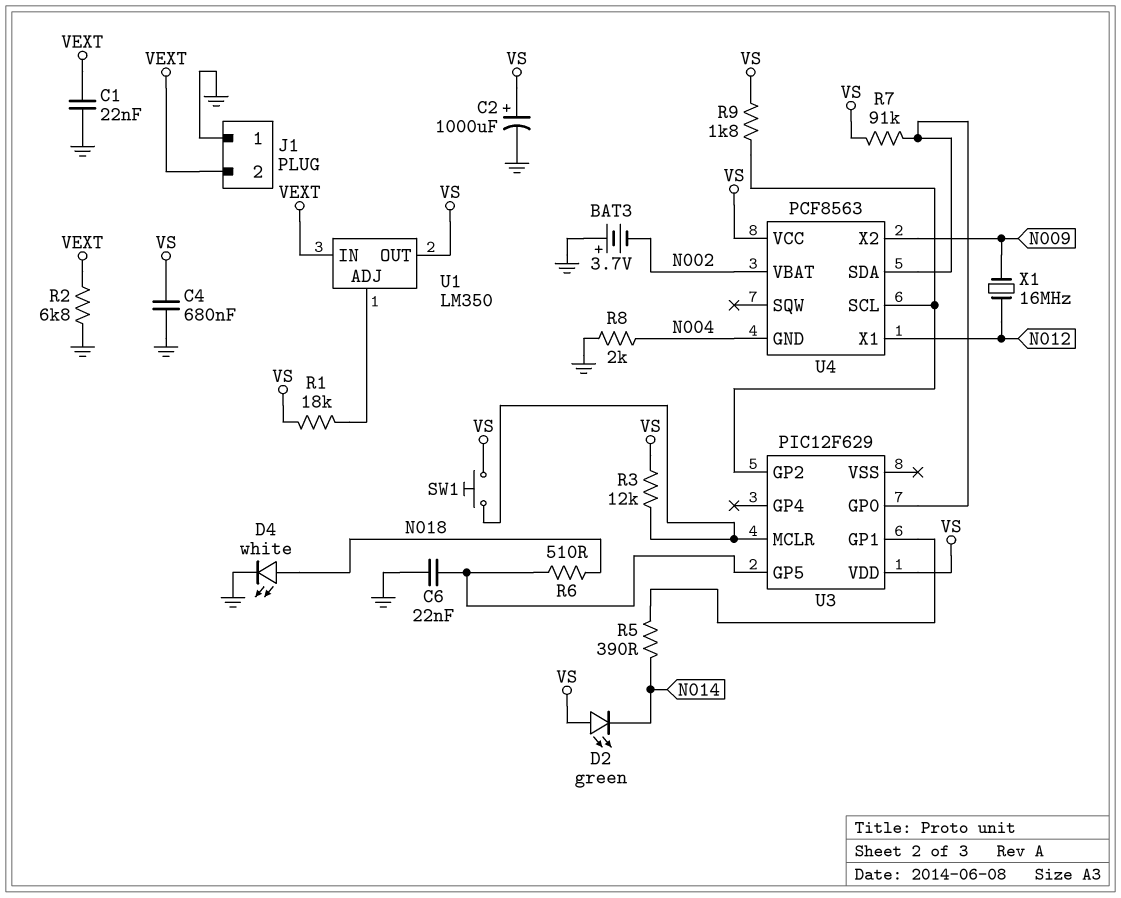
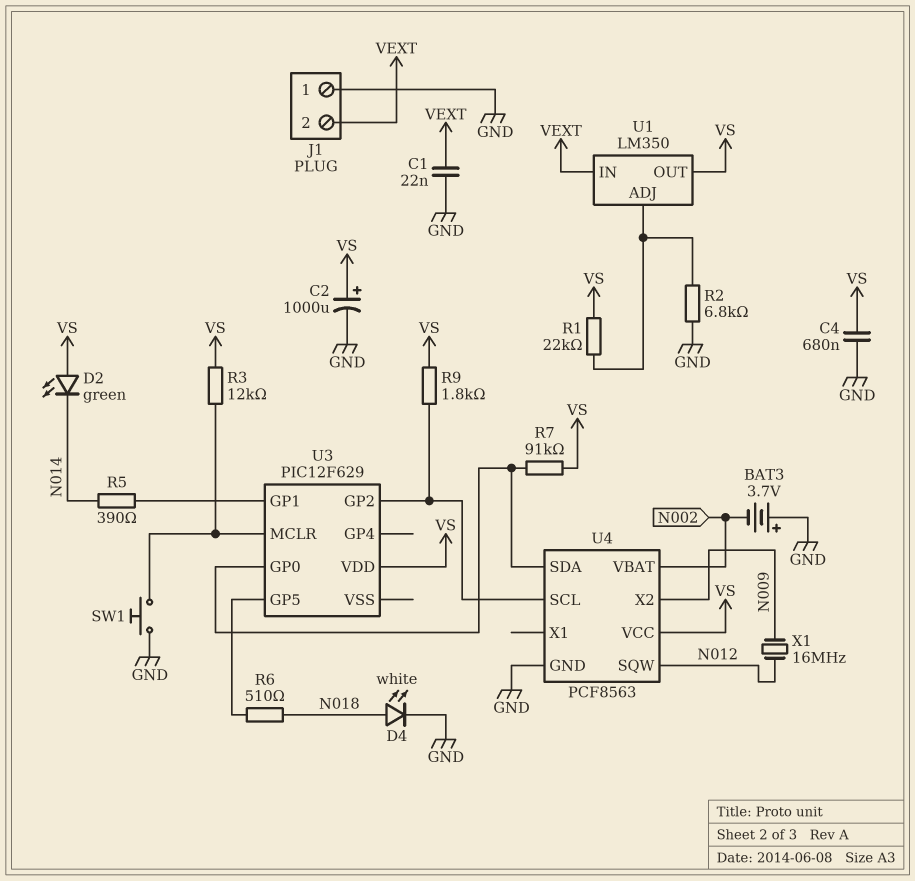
C6: 22nF (GND, U3/GP5) -> none
R1: 18k (U1/ADJ, VS) -> 22k (U1/ADJ, VS)
R2: 6.8k (GND, VEXT) -> 6.8k (GND, U1/ADJ)
R8: 2k (GND, N004) -> none
SW1: button (U3/MCLR, VS) -> button (GND, U3/MCLR)
U4 pin GND: N004 -> GND
U4 pin SQW: none -> N012
U4 pin X1: N012 -> none

